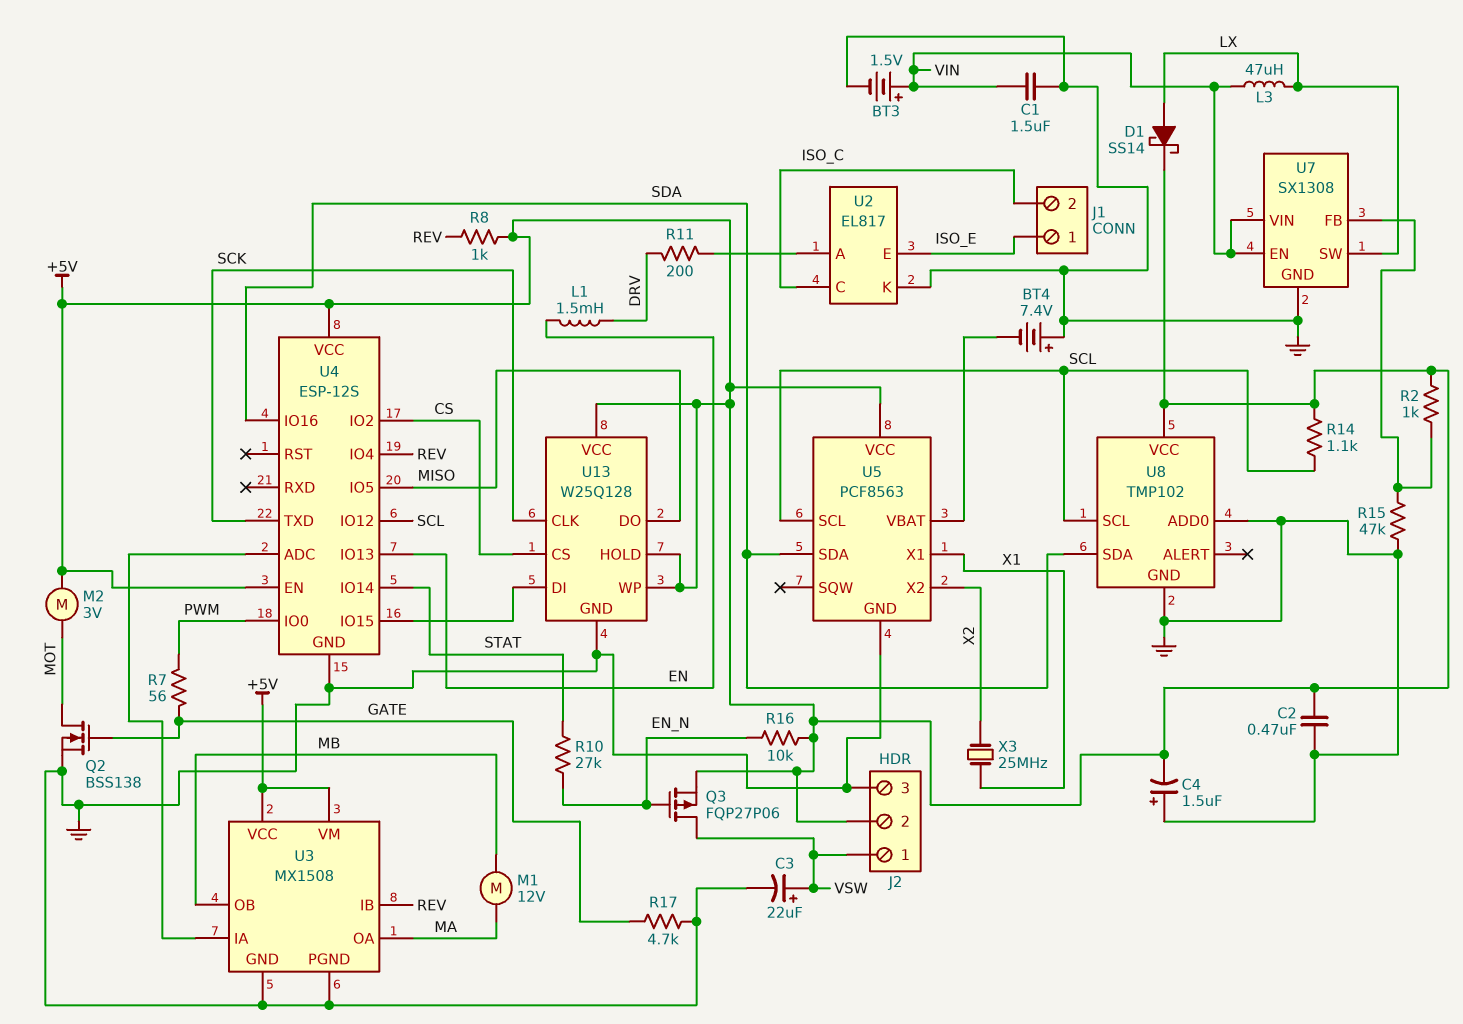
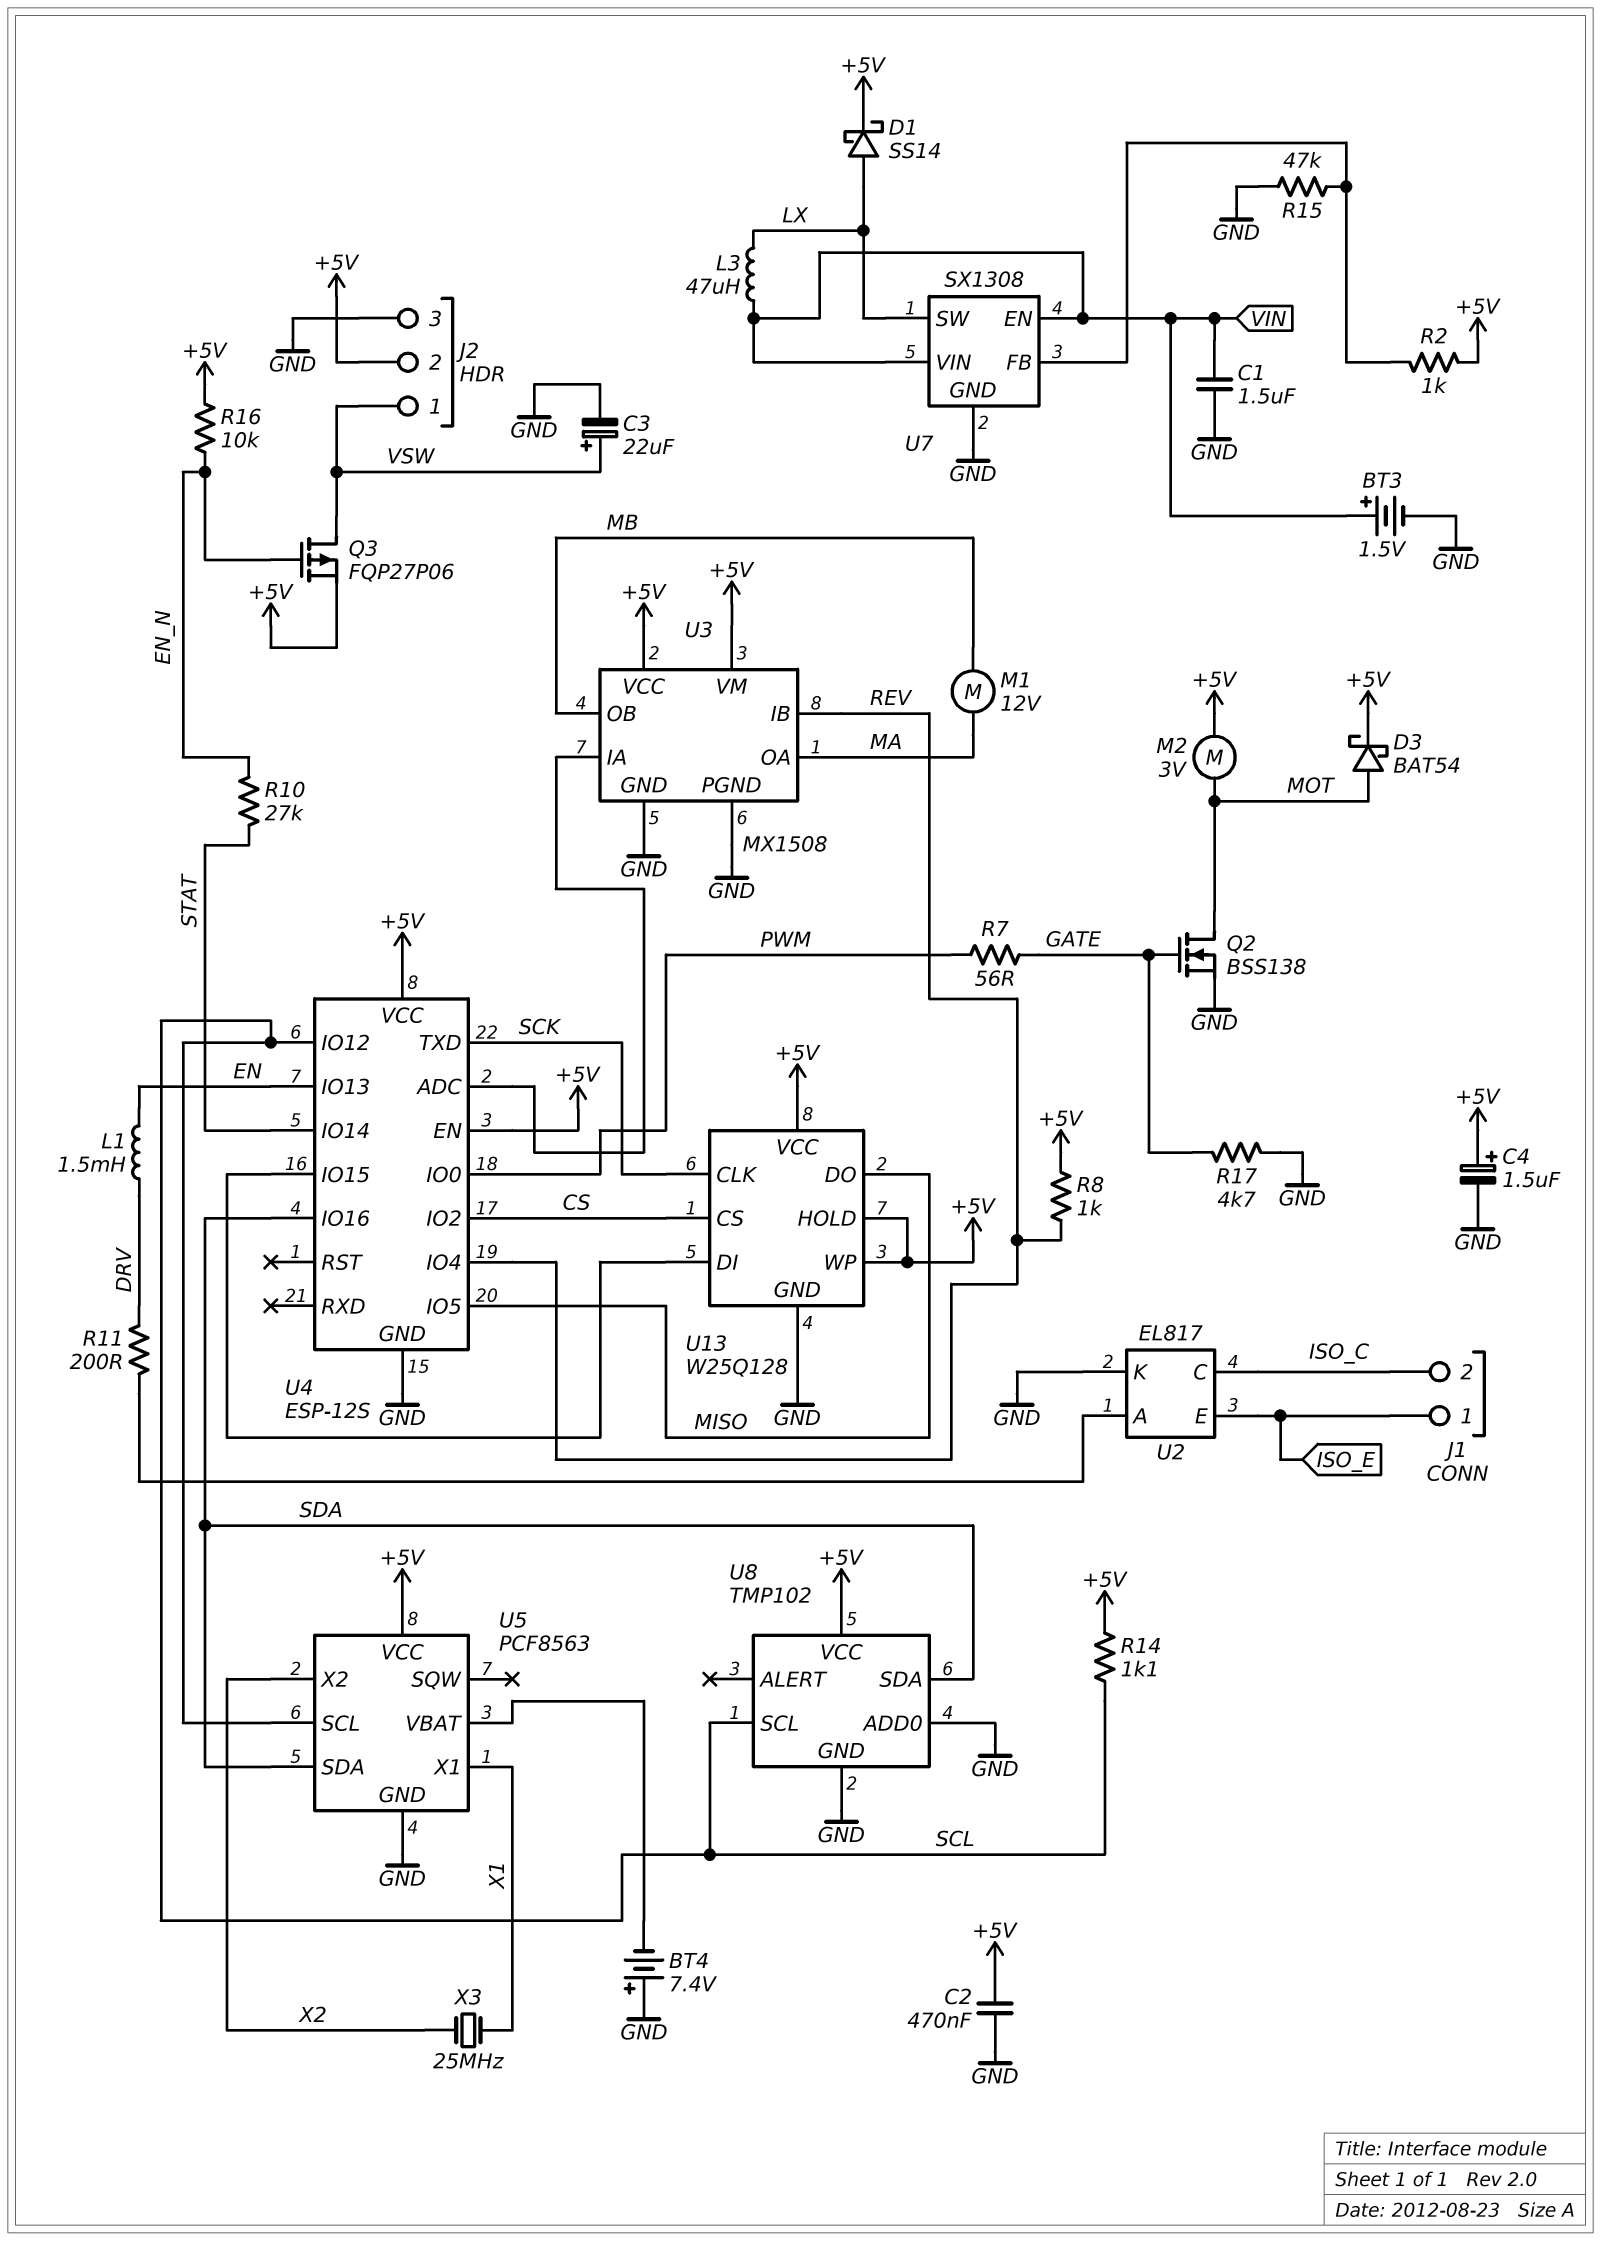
C4: 1.5uF (plus GND, minus +5V) -> 1.5uF (plus +5V, minus GND)
D3: none -> schottky BAT54 (A MOT, K +5V)

